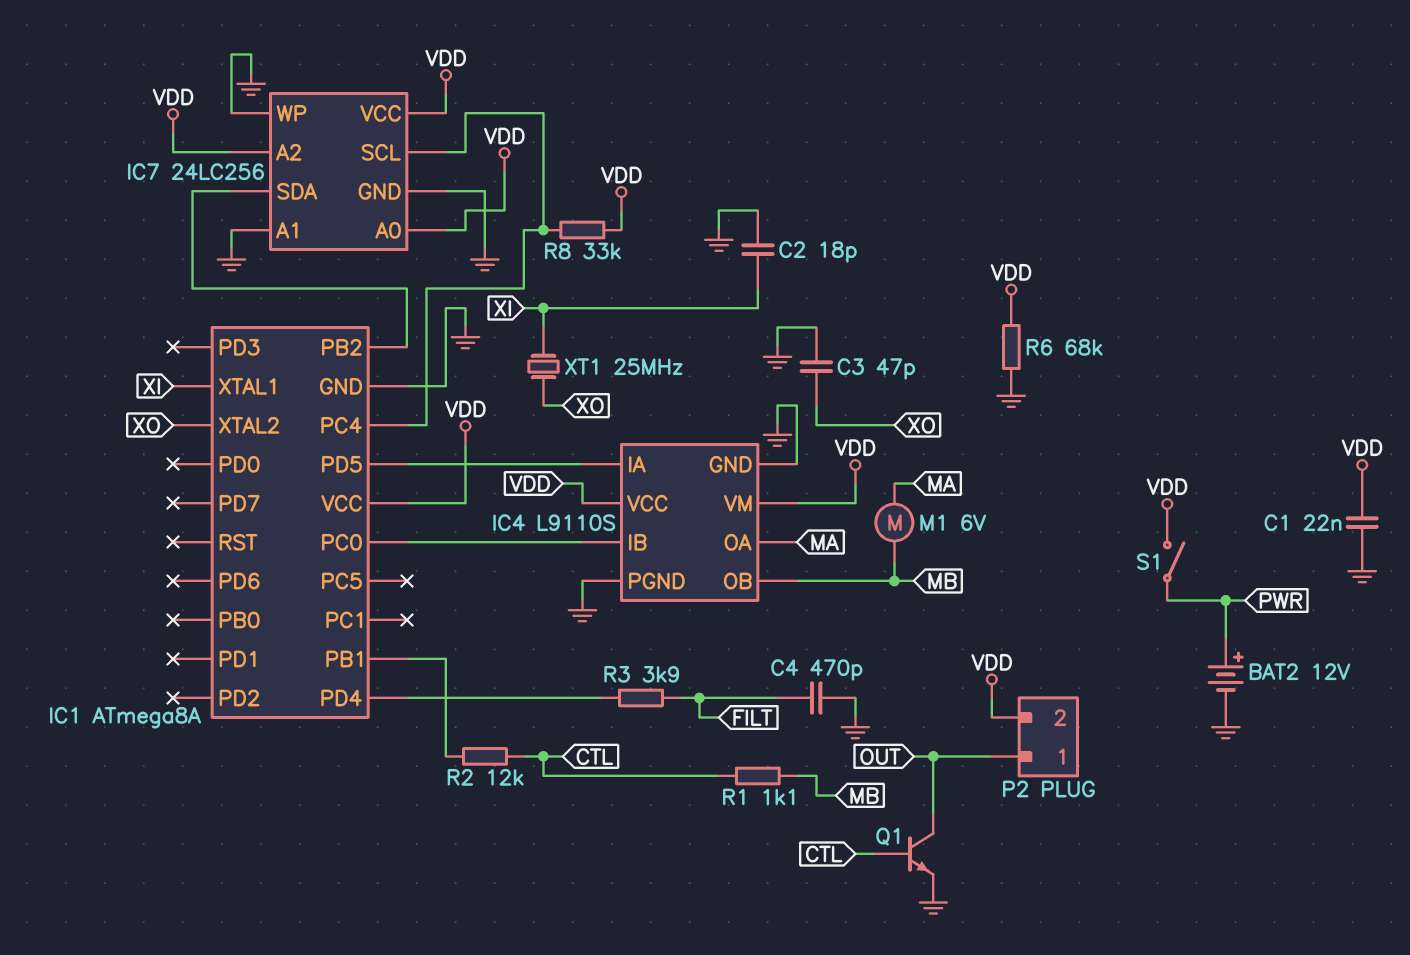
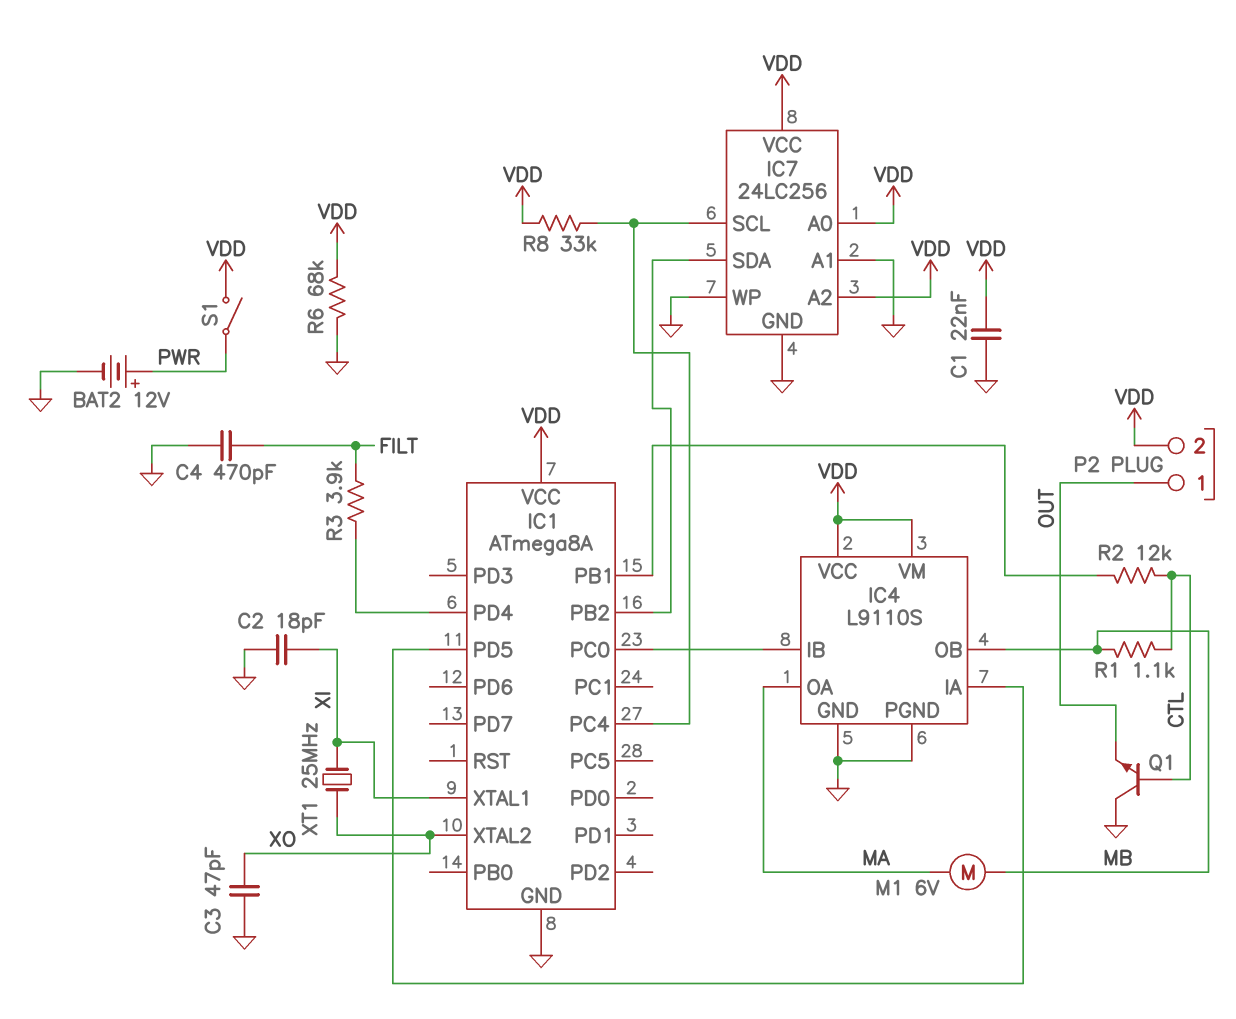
Q1: NPN (B CTL, C OUT, E GND) -> NPN (B CTL, C GND, E OUT)

